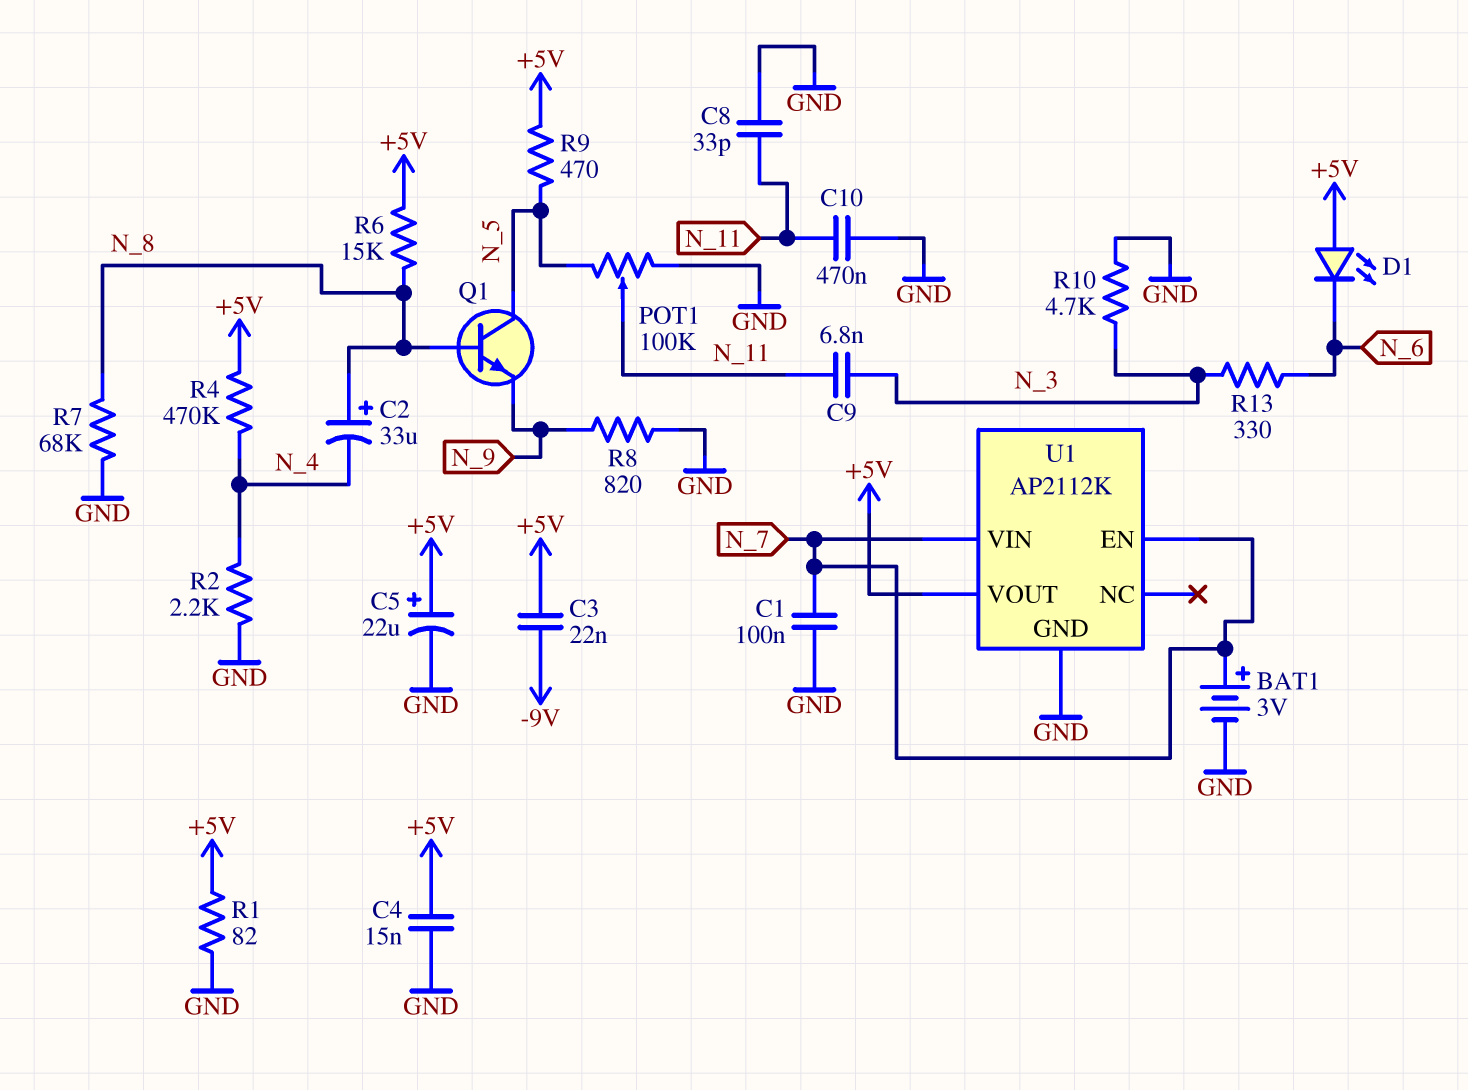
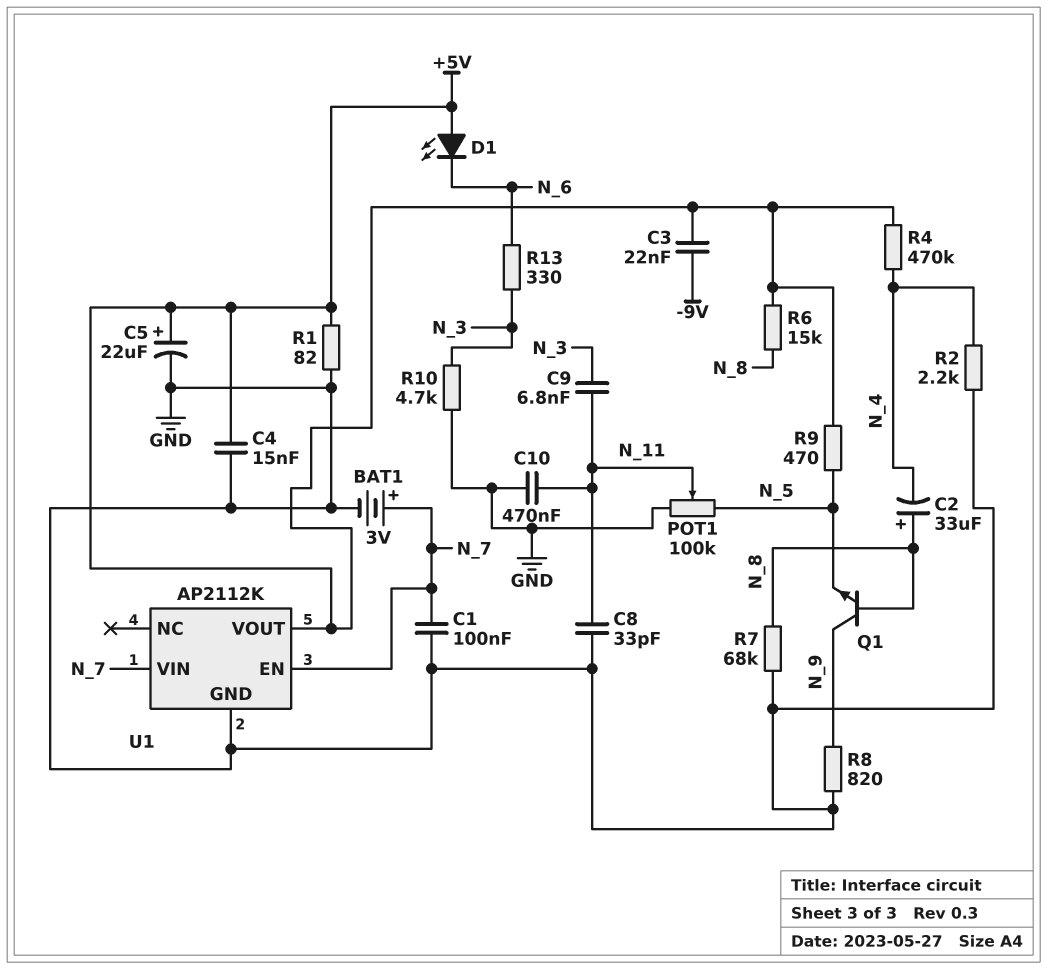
Q1: NPN (B N_8, C N_5, E N_9) -> NPN (B N_8, C N_9, E N_5)

